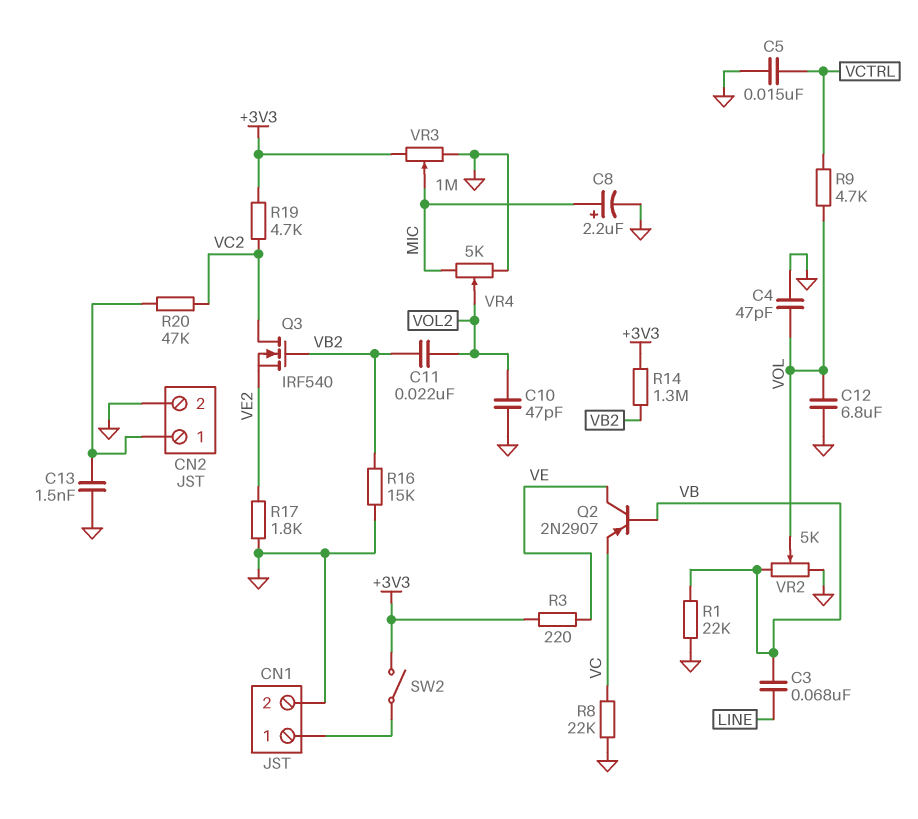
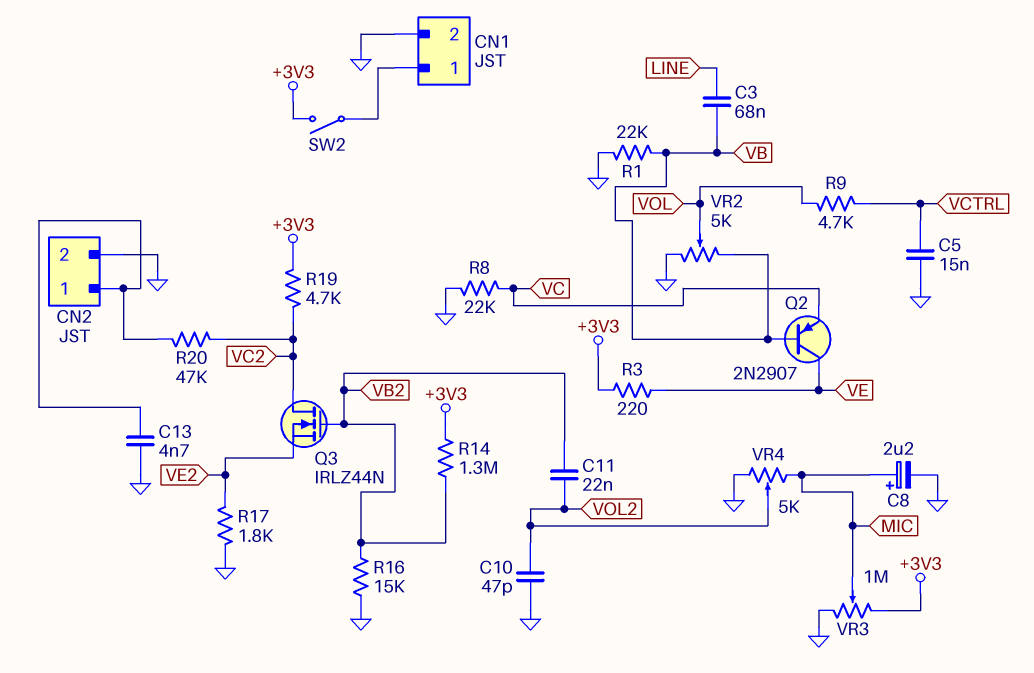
C4: 47pF (GND, VOL) -> none
C12: 6.8uF (GND, VOL) -> none
C13: 1.5nF (CN2/1, GND) -> 4.7nF (CN2/1, GND)
Q3: NMOS IRF540 (G VB2, D VC2, S VE2) -> NMOS IRLZ44N (G VB2, D VC2, S VE2)

